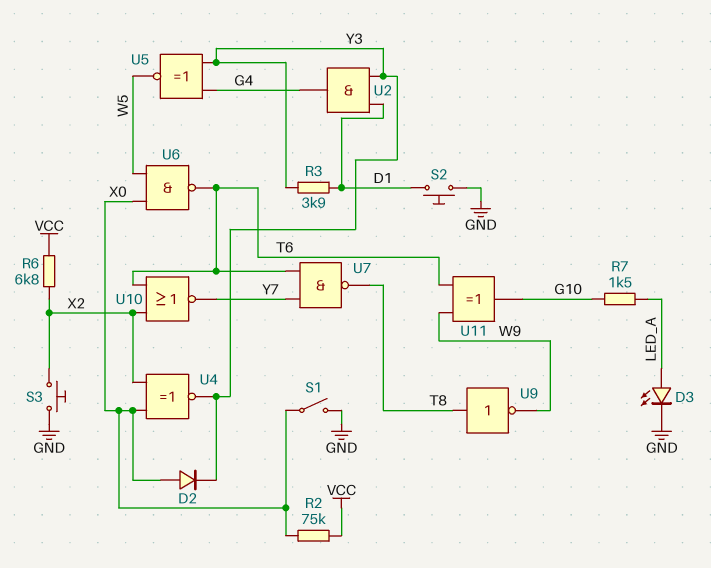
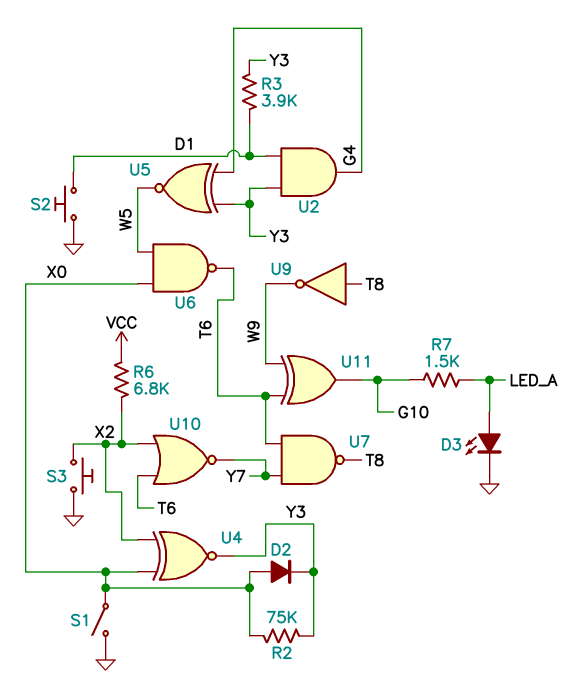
R2: 75k (VCC, X0) -> 75k (X0, Y3)

